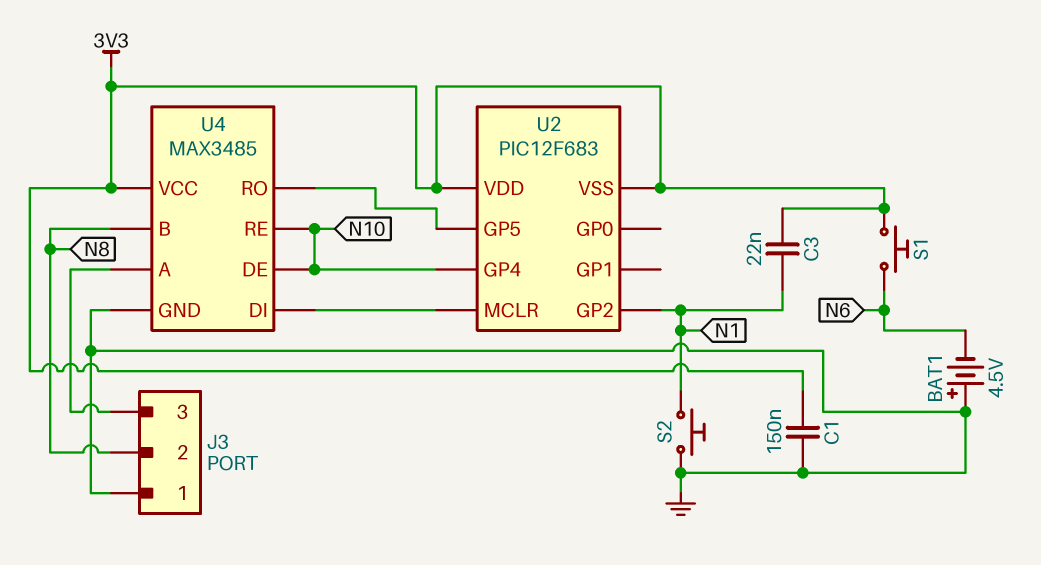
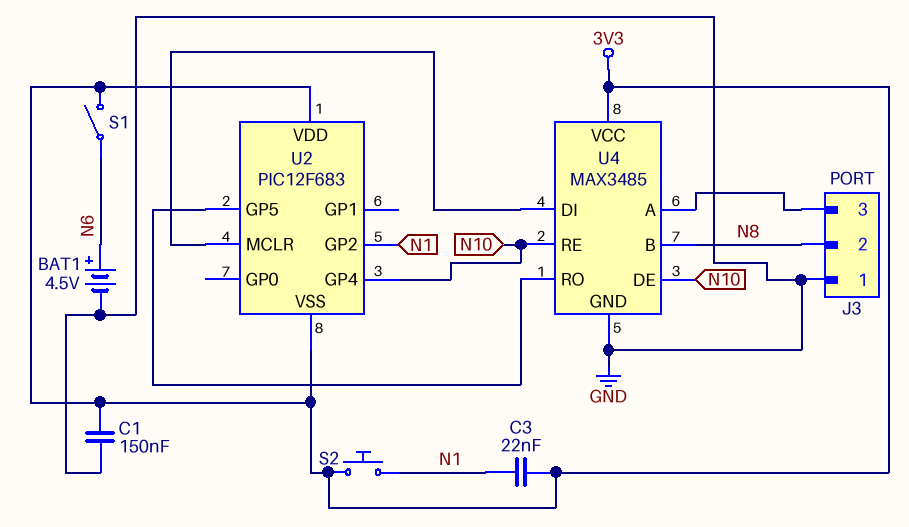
BAT1: 4.5V (plus GND, minus N6) -> 4.5V (plus N6, minus GND)
S1: button (3V3, N6) -> switch (3V3, N6)
S2: button (GND, N1) -> button (3V3, N1)

